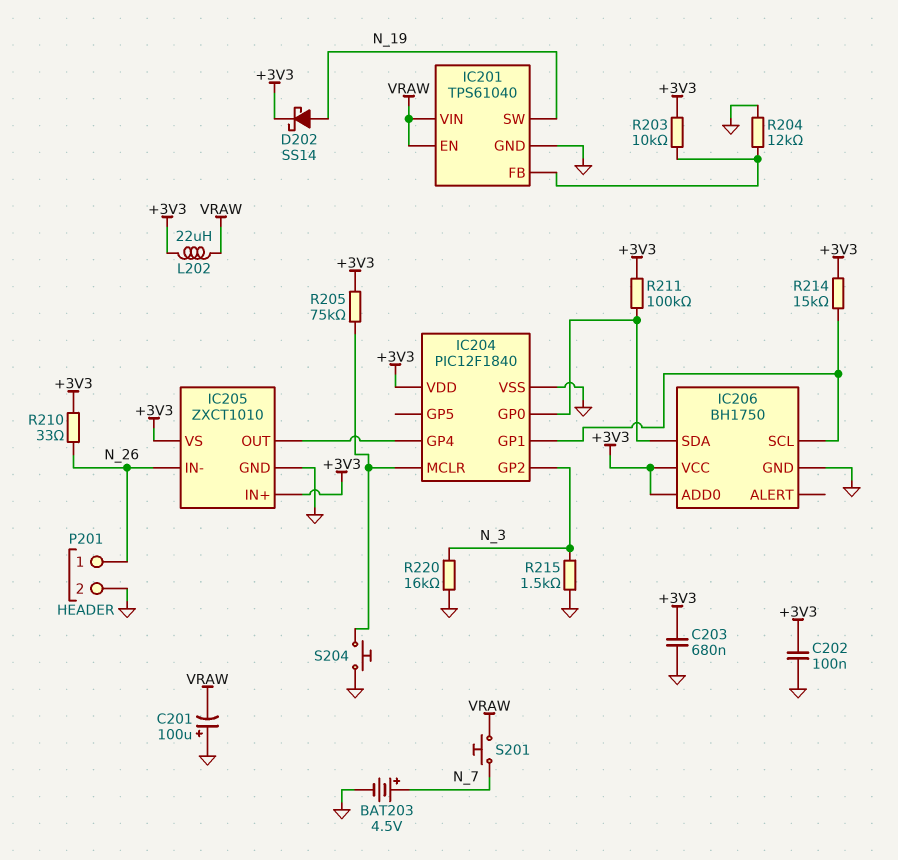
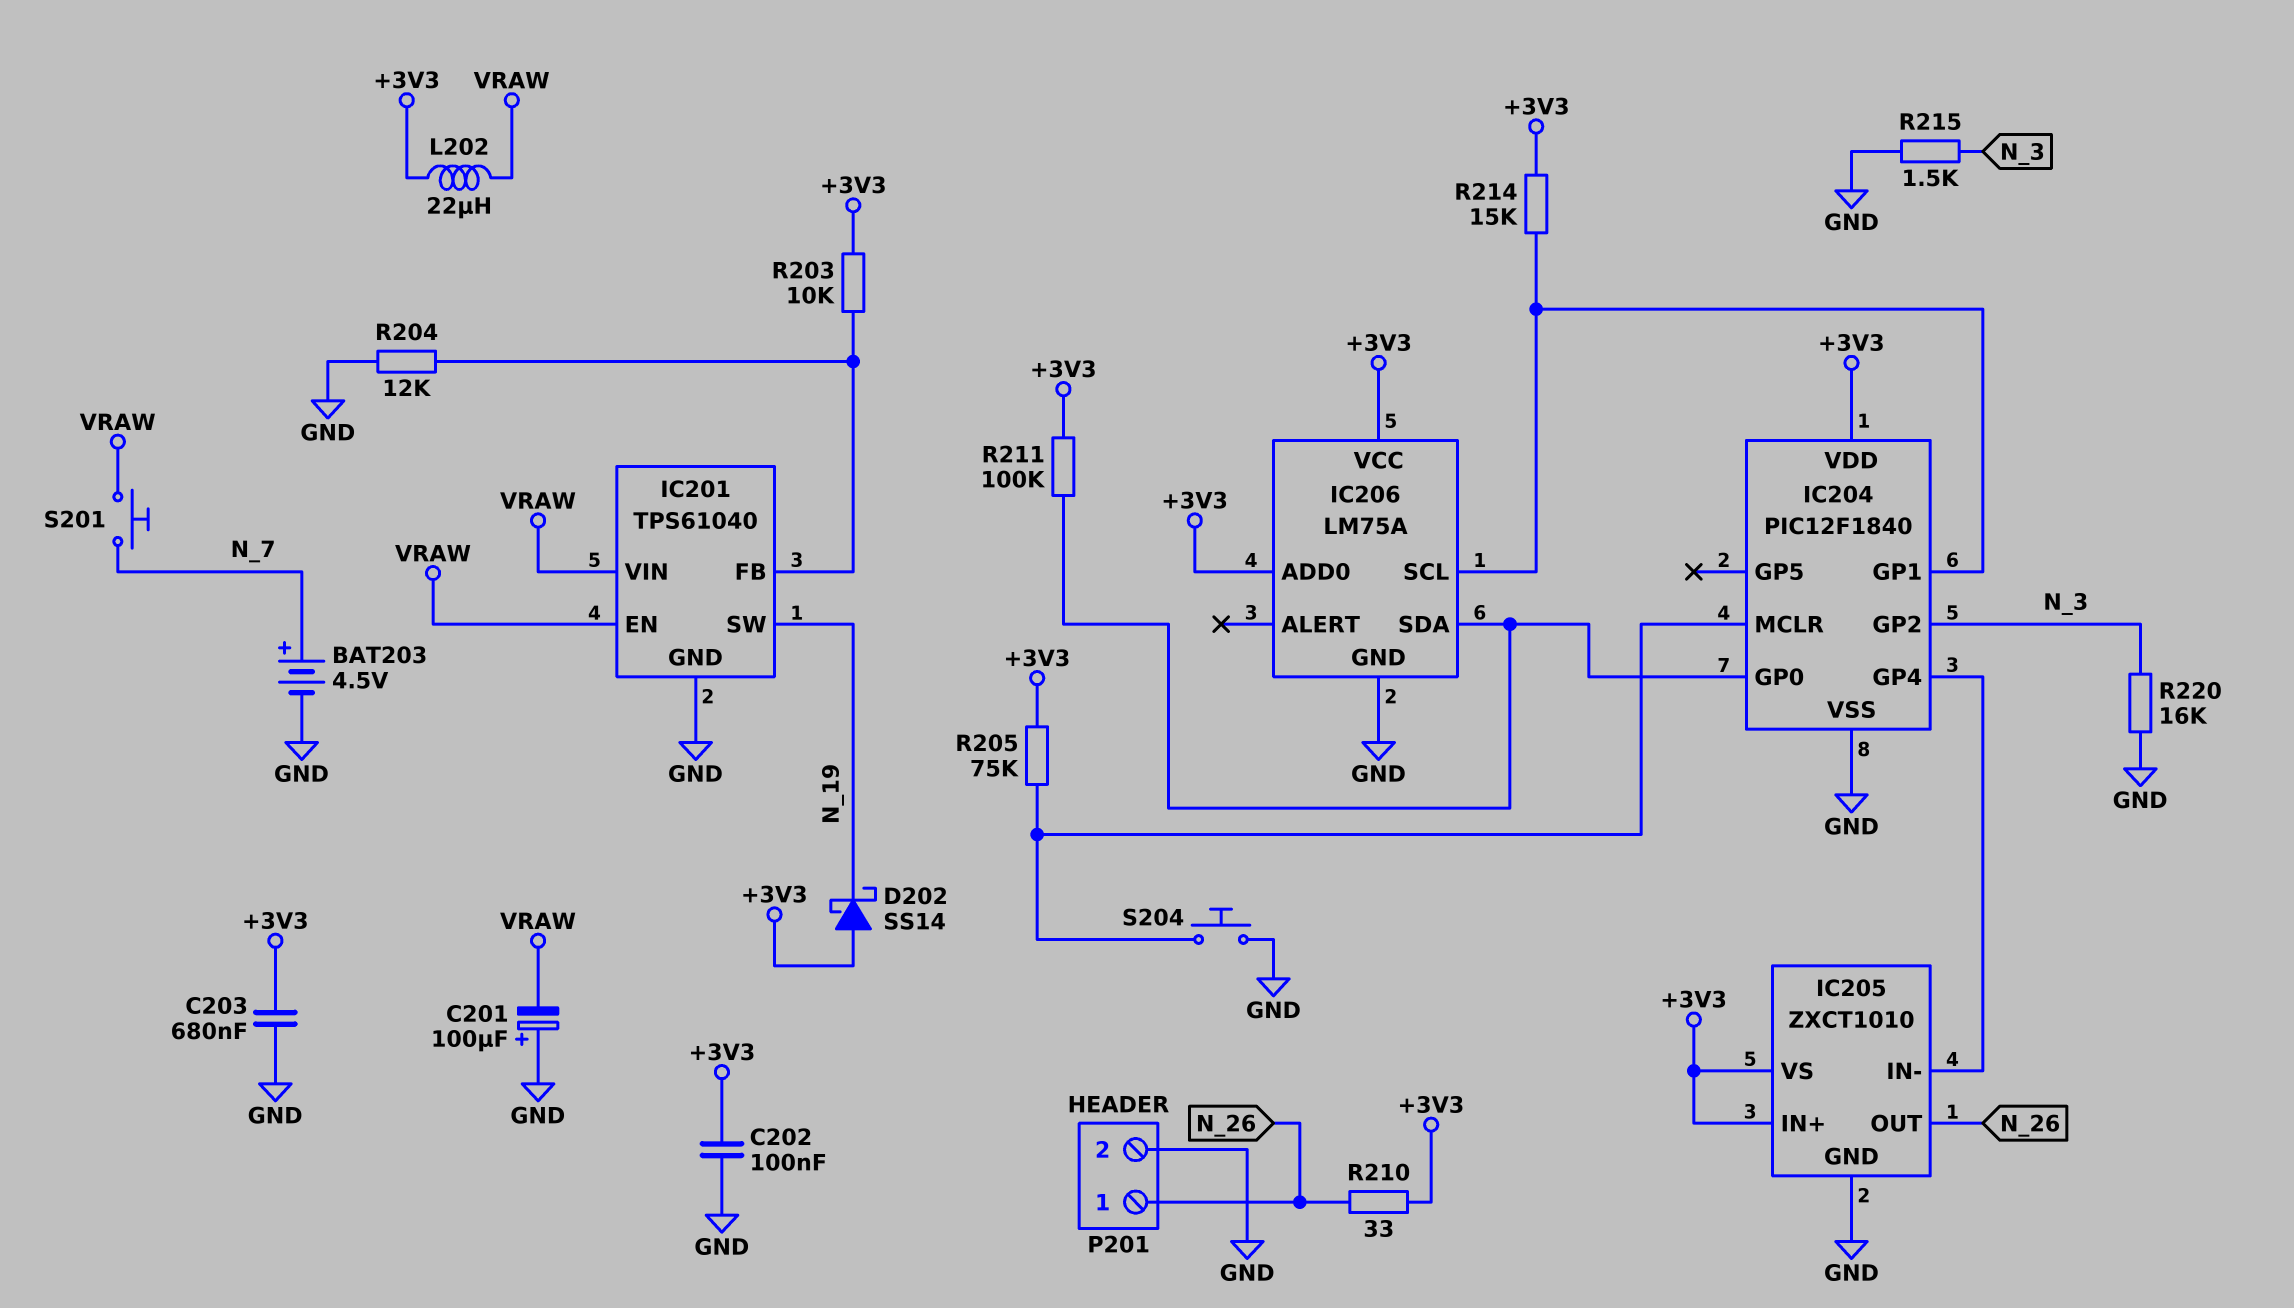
D202: schottky SS14 (A N_19, K +3V3) -> schottky SS14 (A +3V3, K N_19)
IC205 pin IN-: N_26 -> IC204/GP4
IC205 pin OUT: IC204/GP4 -> N_26
IC206: BH1750 -> LM75A

